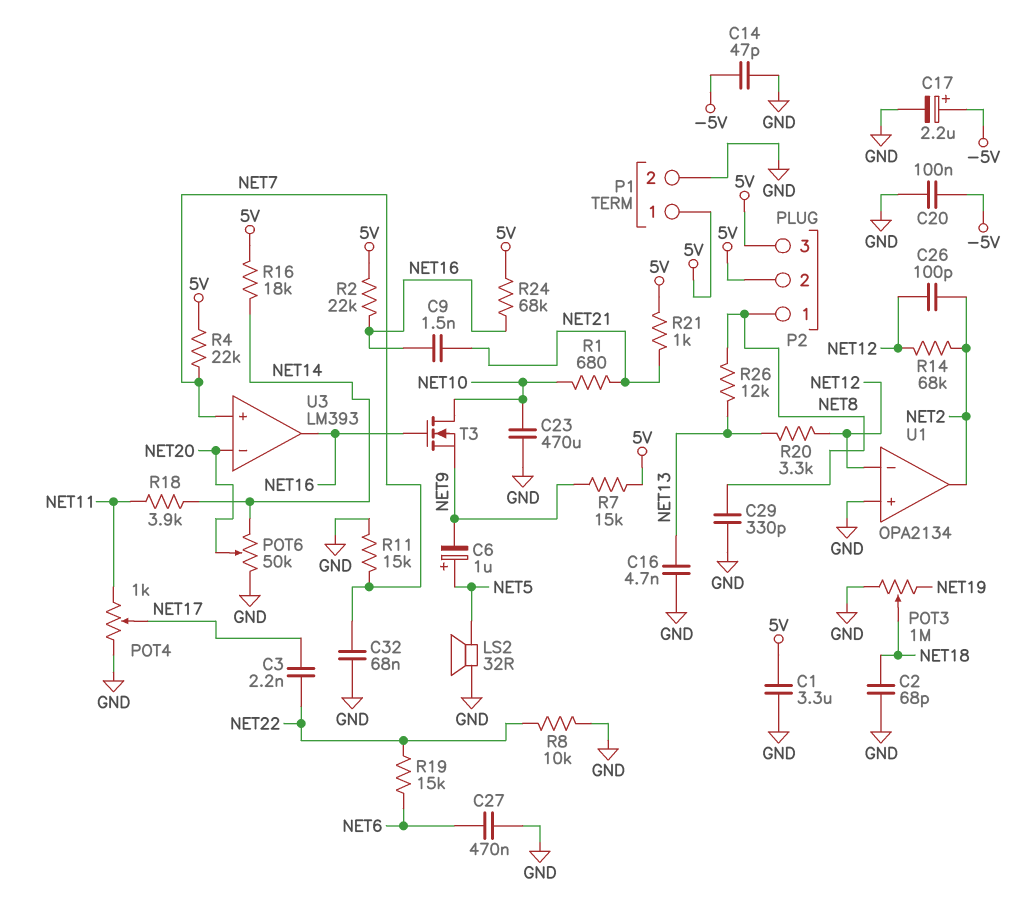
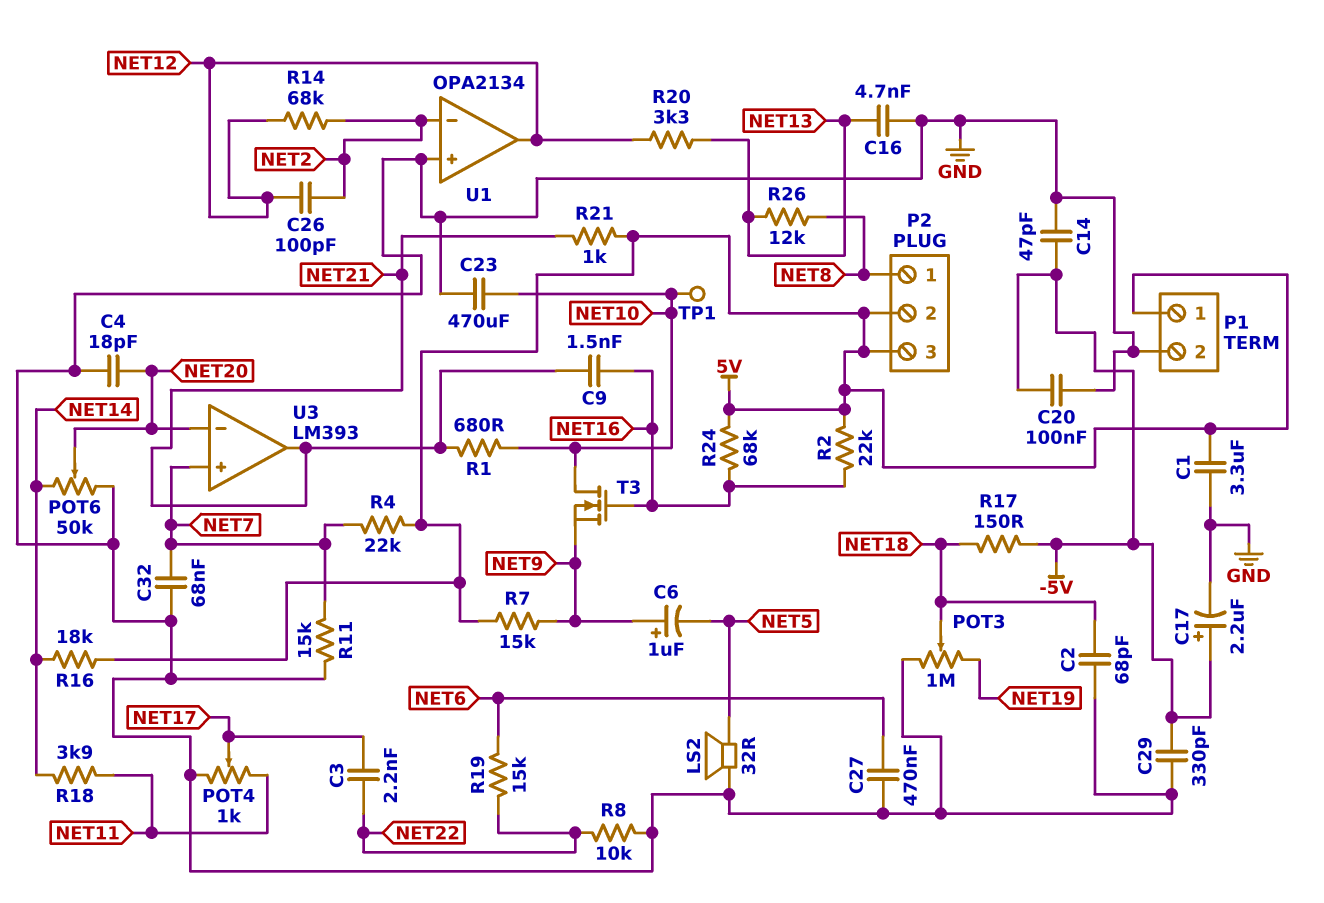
C4: none -> 18pF (GND, NET20)
C6: 1uF (plus NET5, minus NET9) -> 1uF (plus NET9, minus NET5)
C29: 330pF (GND, NET8) -> 330pF (-5V, GND)
R17: none -> 150 (-5V, NET18)
TP1: none -> test point (NET10)
U1 pin in-: NET12 -> NET2
U1 pin out: NET2 -> NET12
U3 pin out: NET16 -> NET21

